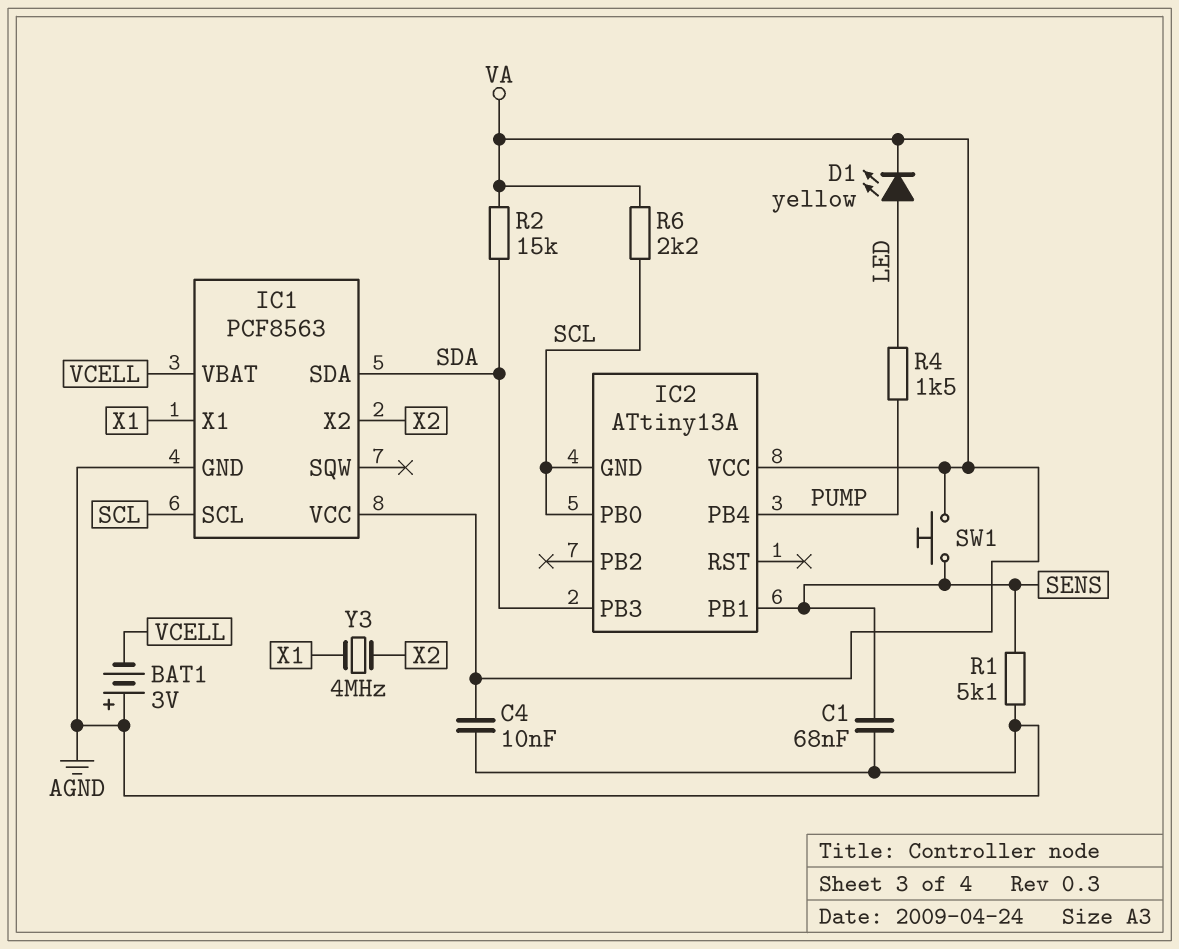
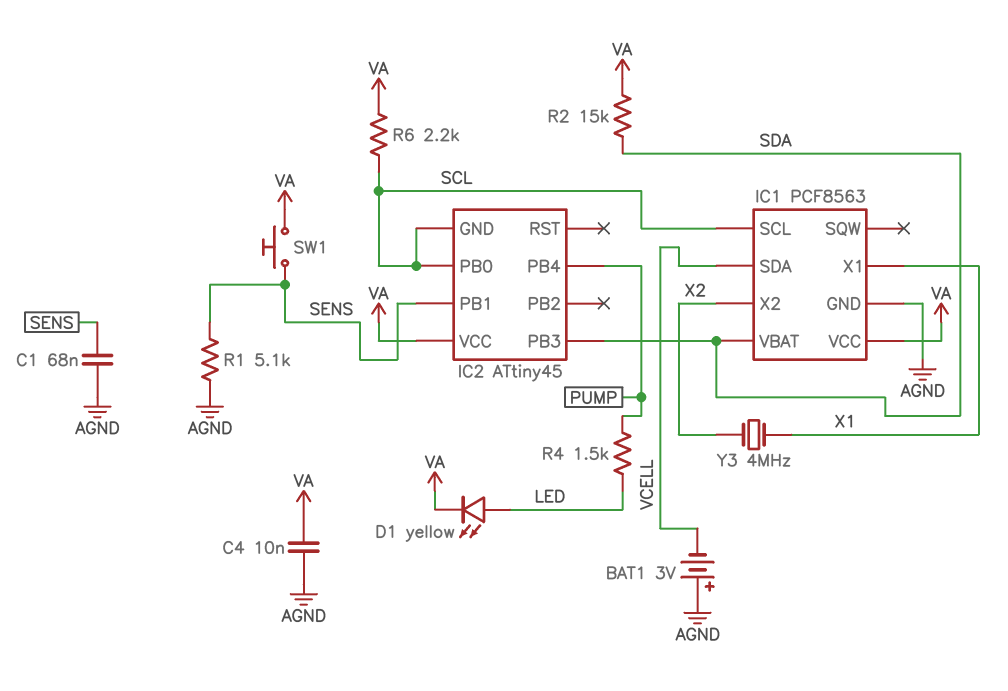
IC1 pin SDA: SDA -> VCELL
IC1 pin VBAT: VCELL -> SDA
IC2: ATtiny13A -> ATtiny45

